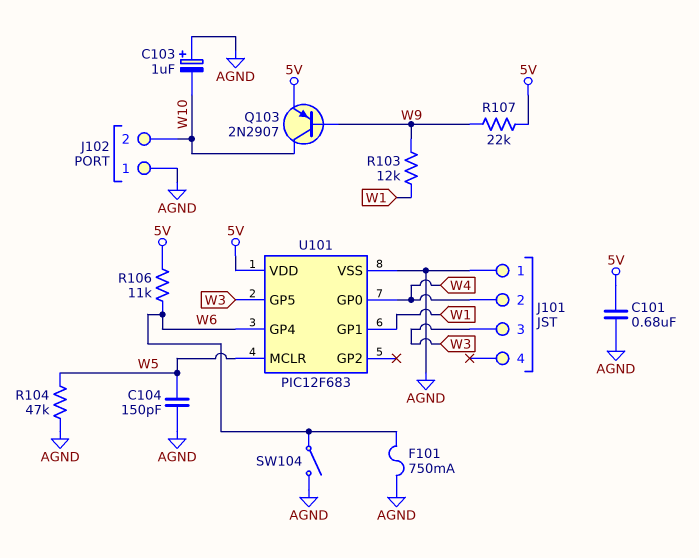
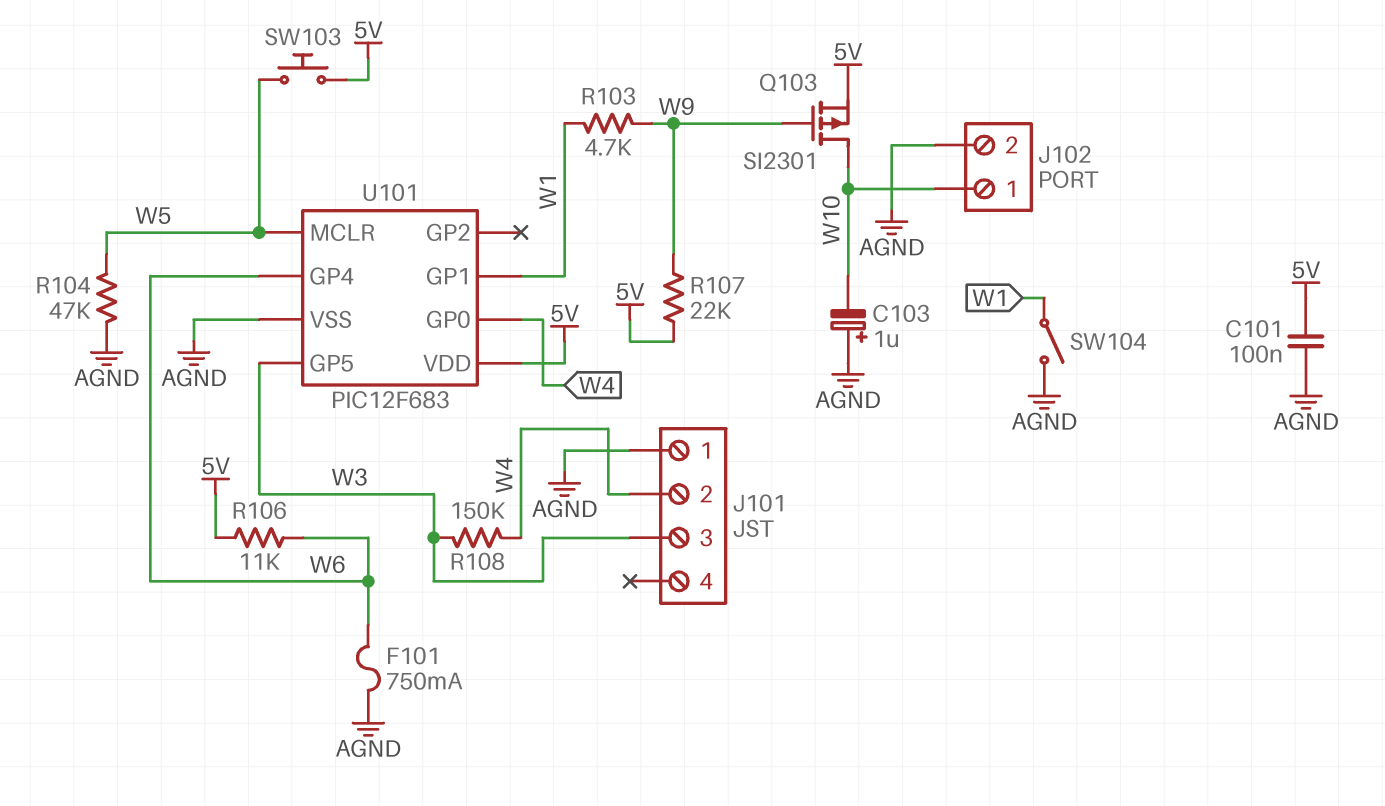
C101: 680nF (5V, AGND) -> 100nF (5V, AGND)
C104: 150pF (AGND, W5) -> none
J102 pin 1: AGND -> W10
J102 pin 2: W10 -> AGND
Q103: PNP 2N2907 (B W9, C W10, E 5V) -> PMOS SI2301 (G W9, D W10, S 5V)
R103: 12k (W1, W9) -> 4.7k (W1, W9)
R108: none -> 150k (W3, W4)
SW103: none -> button (5V, W5)
SW104: switch (AGND, W6) -> switch (AGND, W1)

